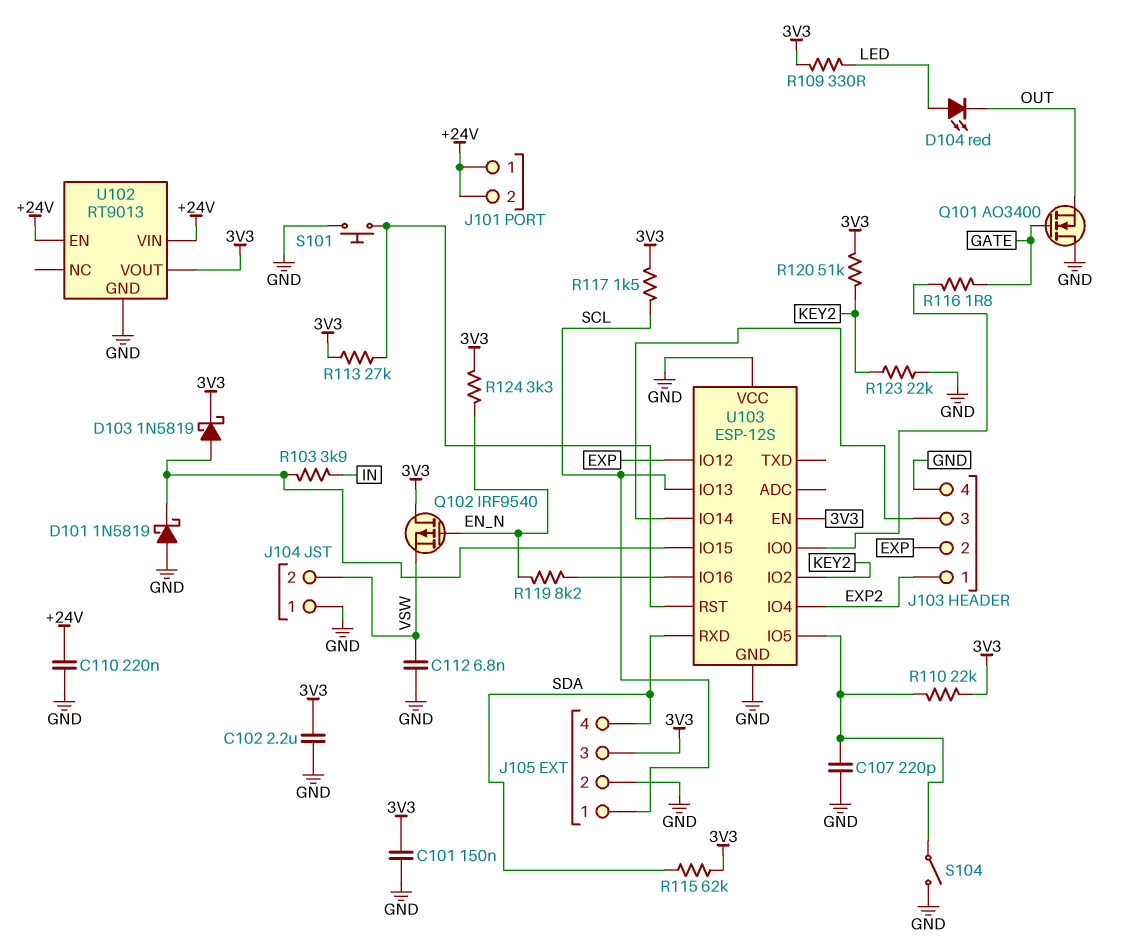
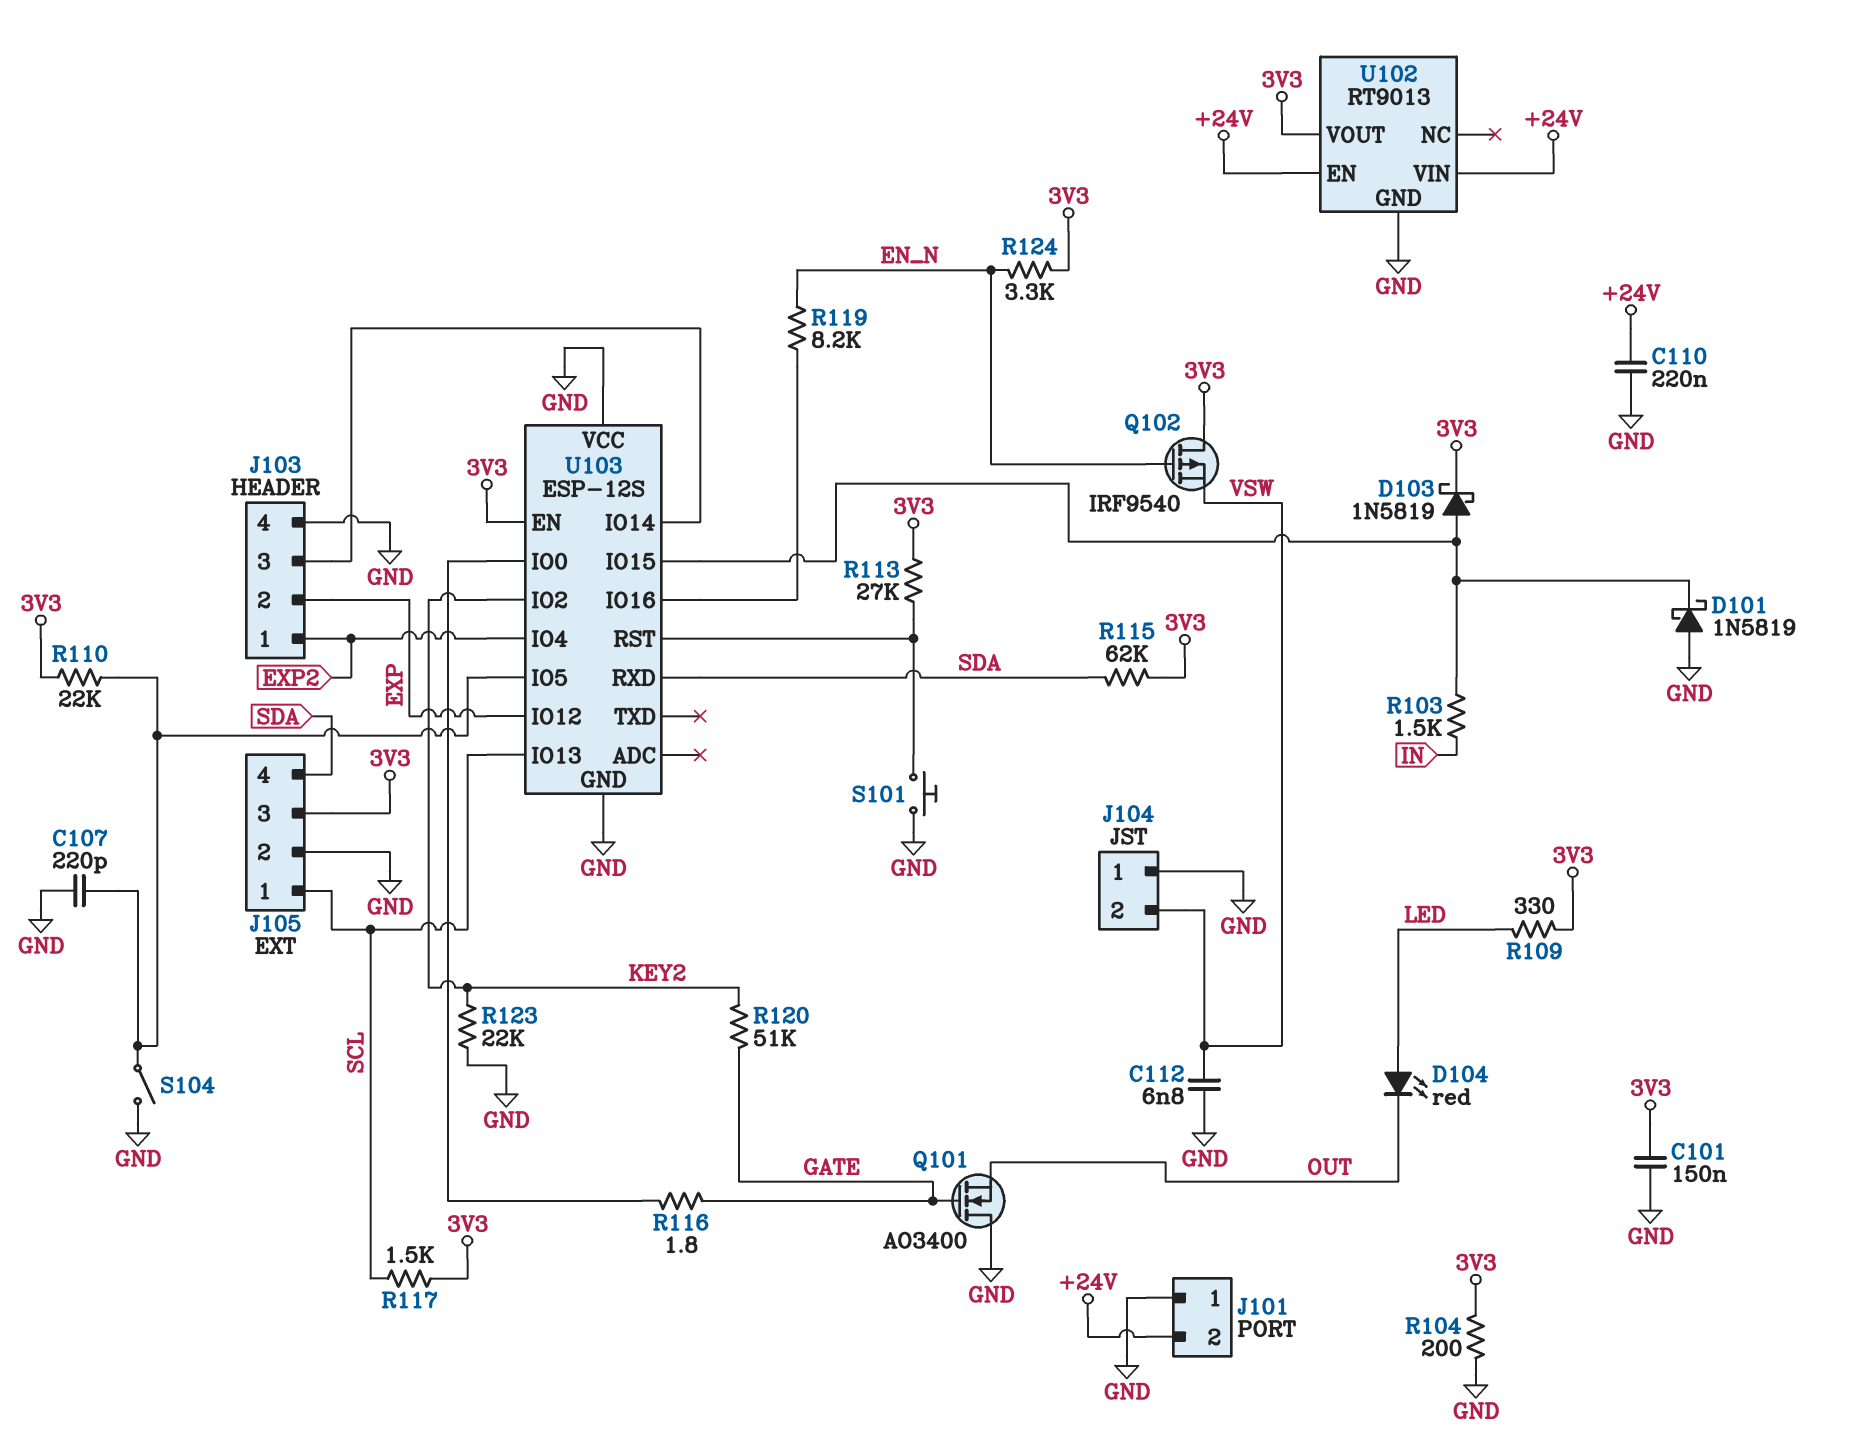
C102: 2.2uF (3V3, GND) -> none
J101 pin 1: +24V -> GND
R103: 3.9k (IN, U103/IO15) -> 1.5k (IN, U103/IO15)
R104: none -> 200 (3V3, GND)
R120: 51k (3V3, KEY2) -> 51k (GATE, KEY2)

